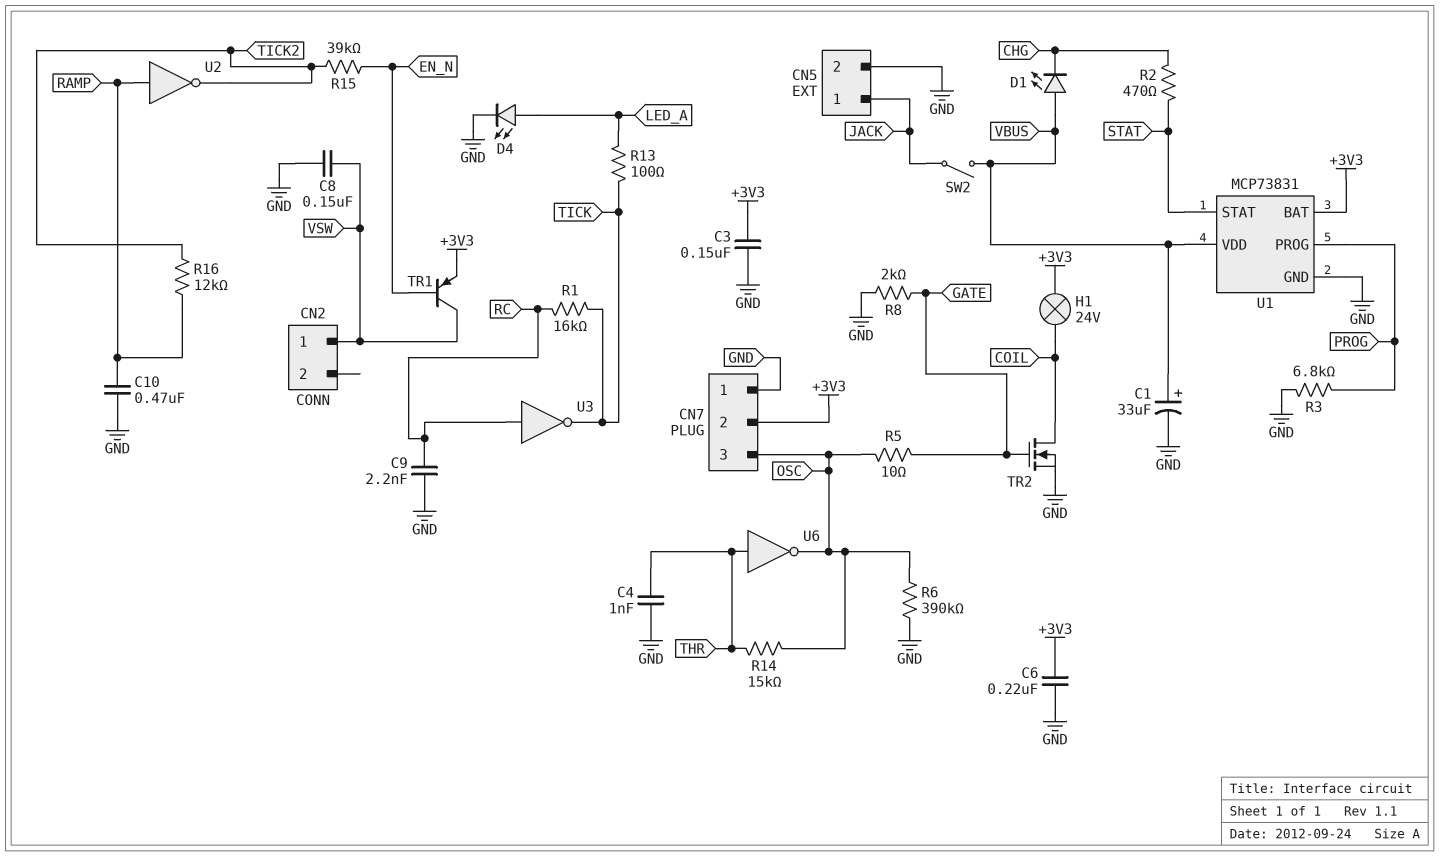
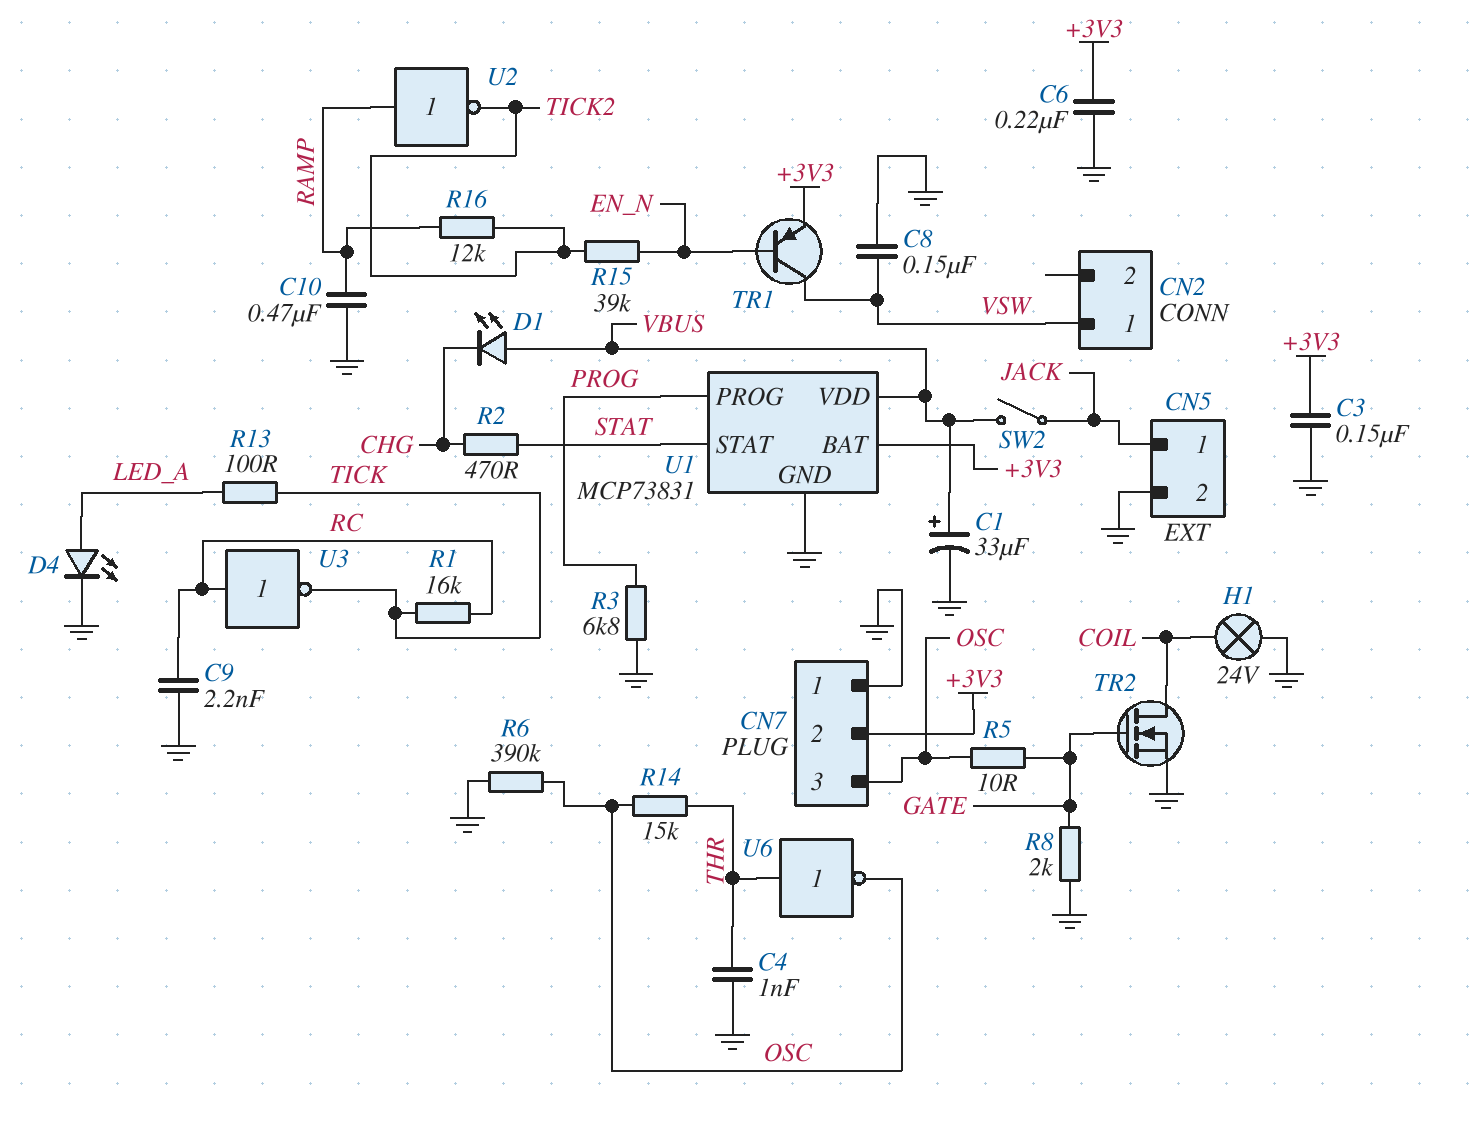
H1: lamp 24V (+3V3, COIL) -> lamp 24V (COIL, GND)

